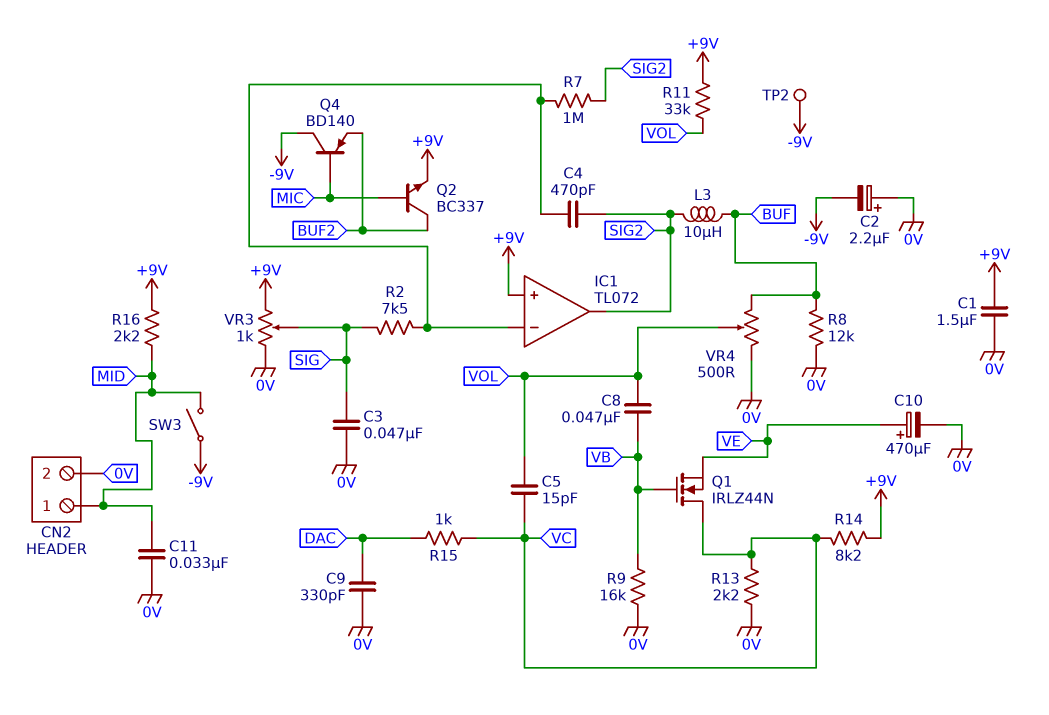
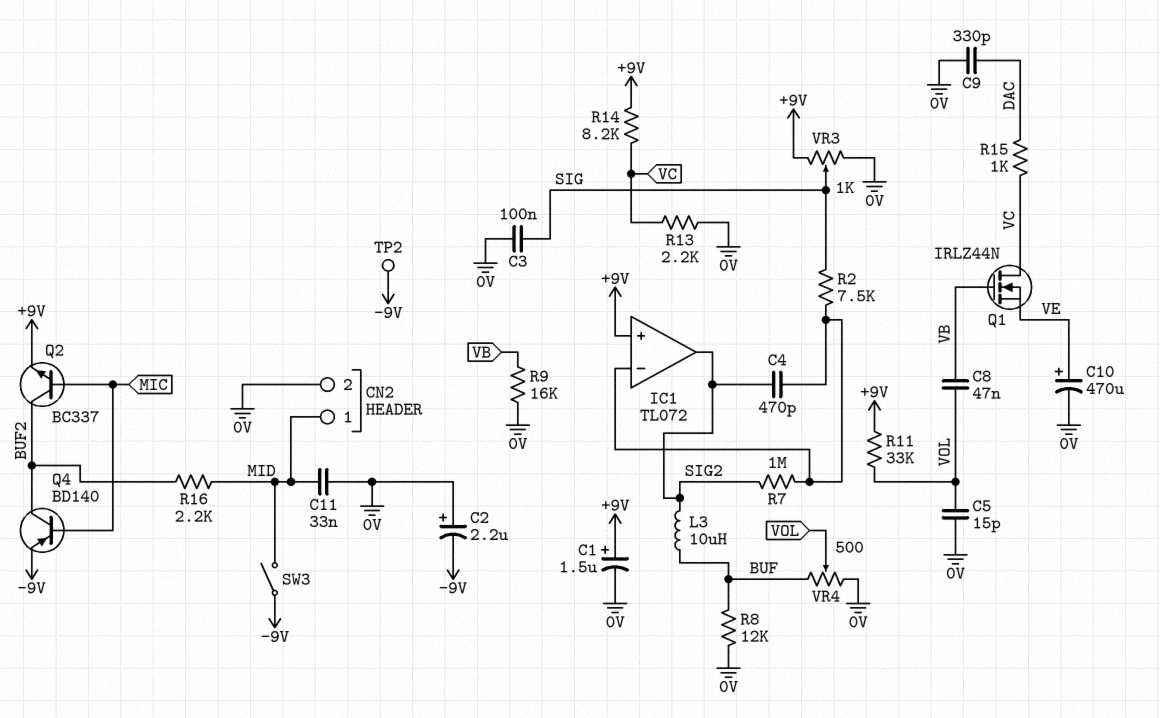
C1: 1.5uF (+9V, 0V) -> 1.5uF (plus +9V, minus 0V)
C3: 47nF (0V, SIG) -> 100nF (0V, SIG)
C5: 15pF (VC, VOL) -> 15pF (0V, VOL)
Q4: PNP BD140 (B MIC, C -9V, E BUF2) -> PNP BD140 (B MIC, C BUF2, E -9V)
R16: 2.2k (+9V, MID) -> 2.2k (BUF2, MID)

